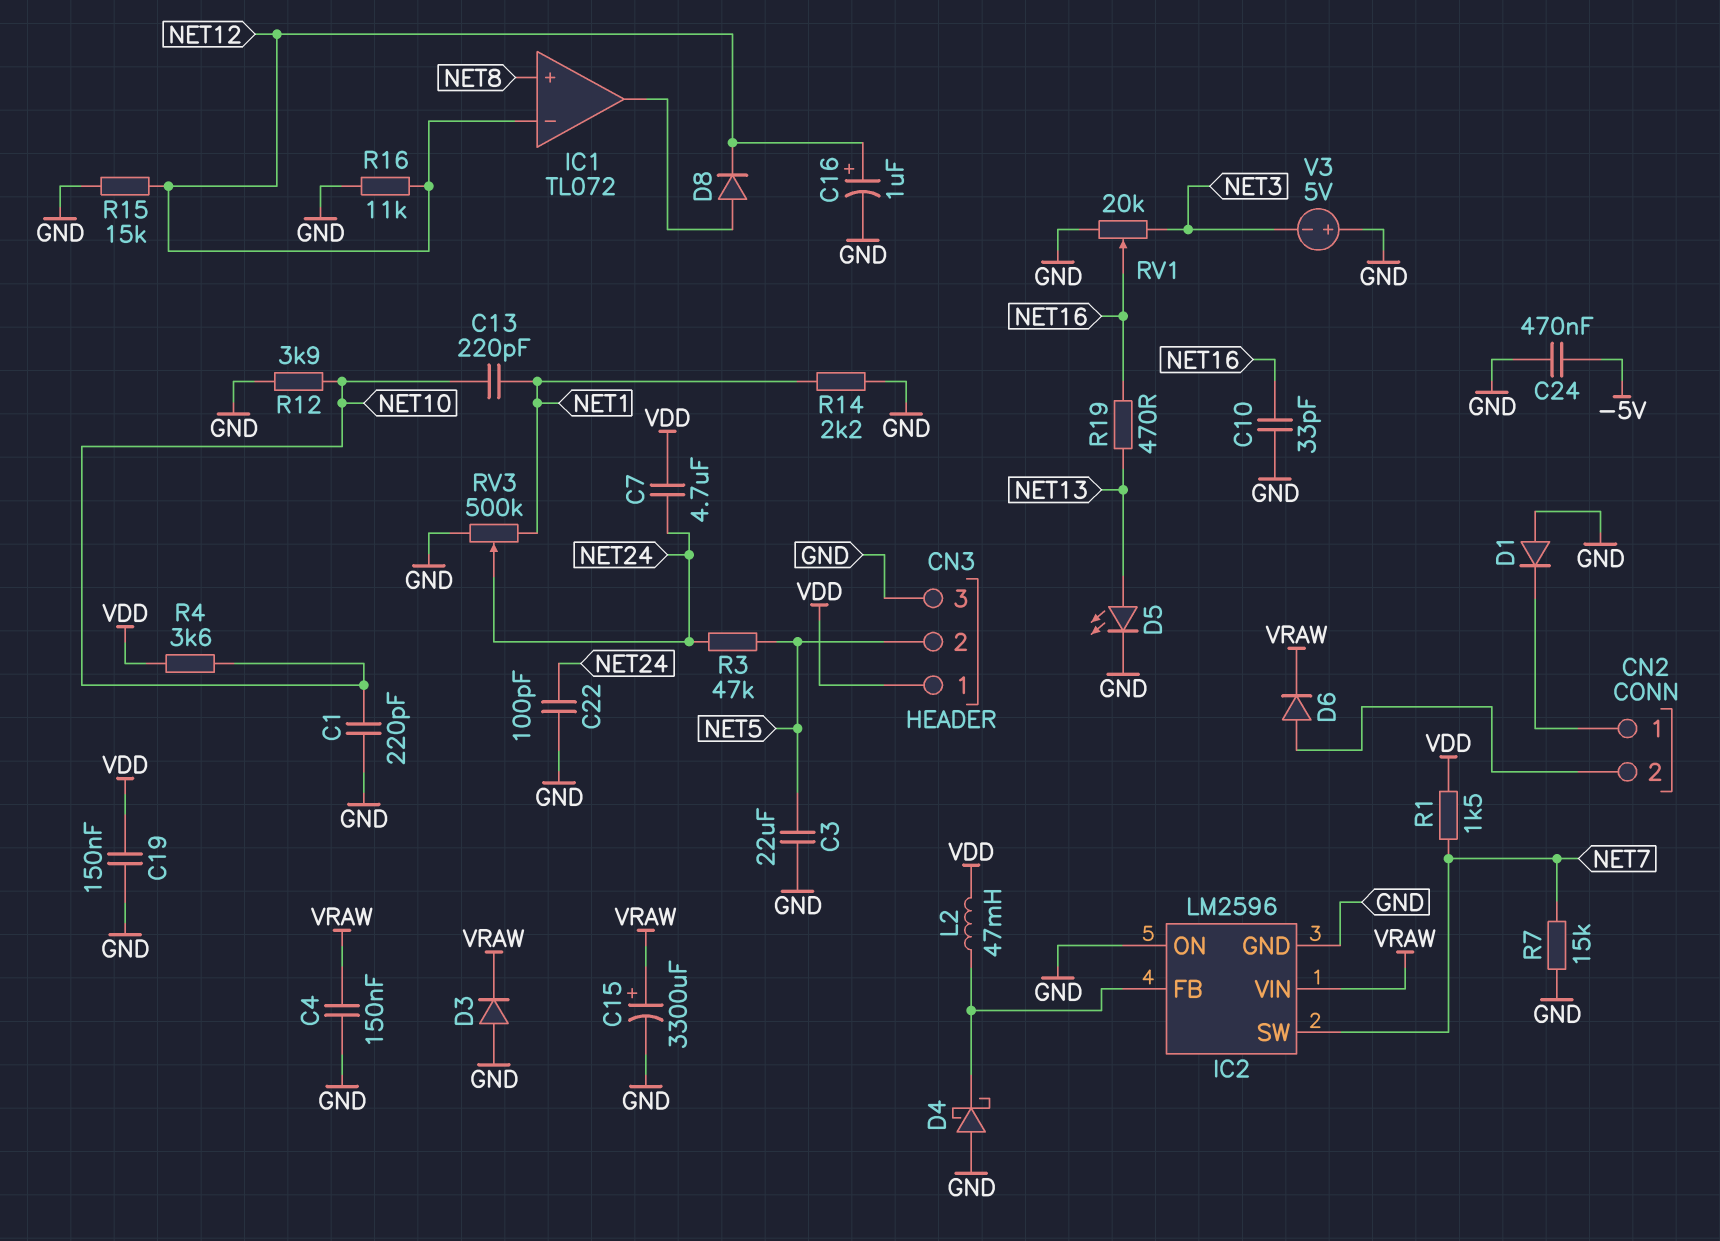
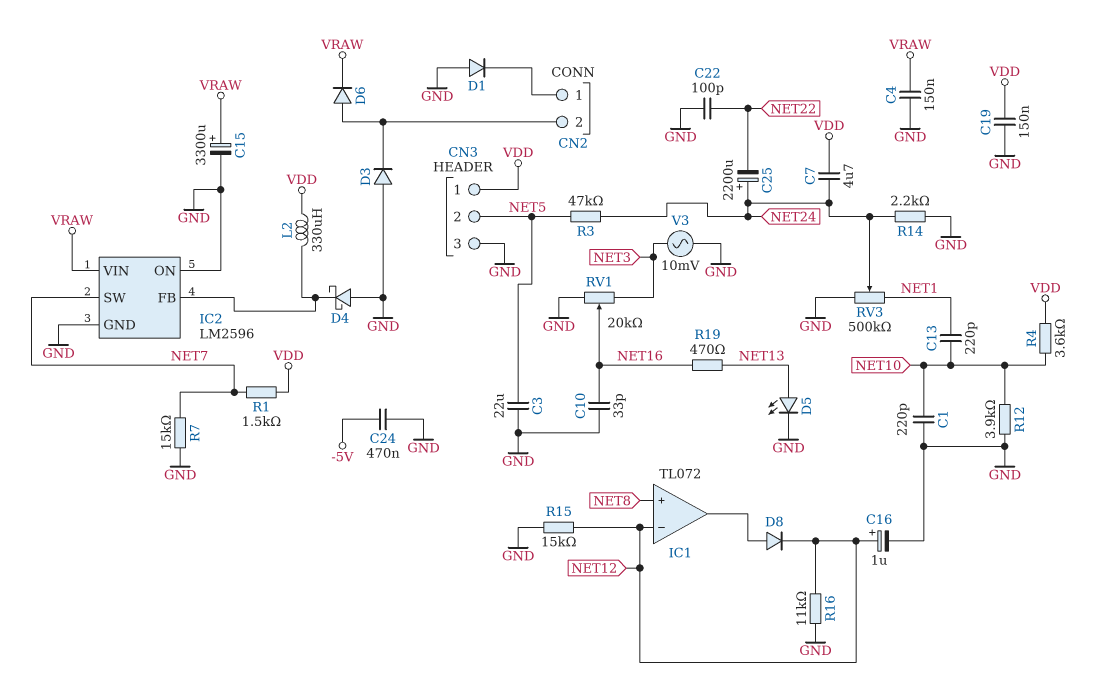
C22: 100pF (GND, NET24) -> 100pF (GND, NET22)
C25: none -> 2200uF (plus NET24, minus NET22)
D3: diode (A GND, K VRAW) -> diode (A GND, K CN2/2)
L2: 47mH (IC2/FB, VDD) -> 330uH (IC2/FB, VDD)
R14: 2.2k (GND, NET1) -> 2.2k (GND, NET24)
V3: 5V (plus GND, minus NET3) -> AC 10mV (GND, NET3)

